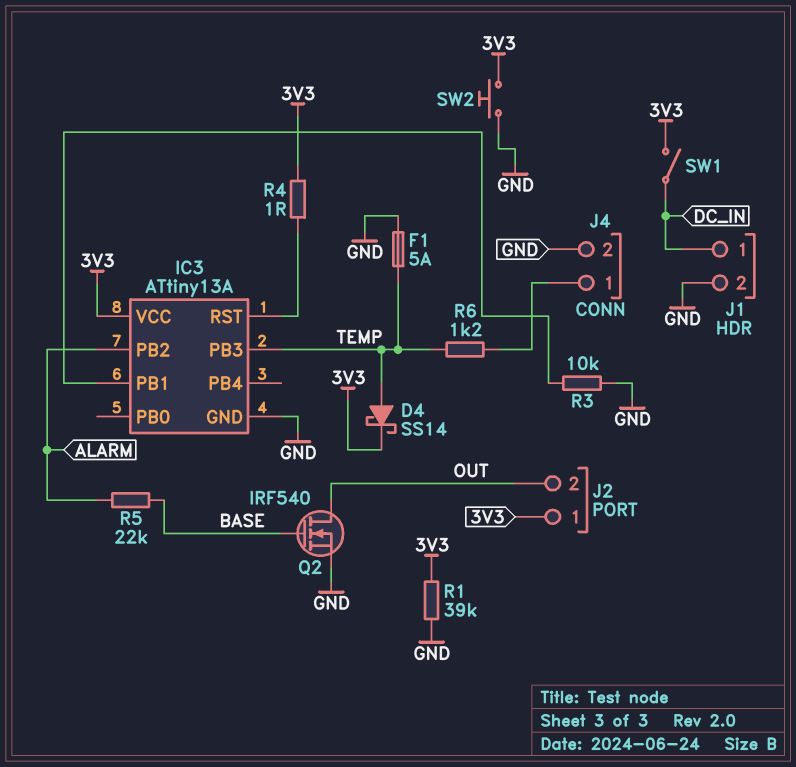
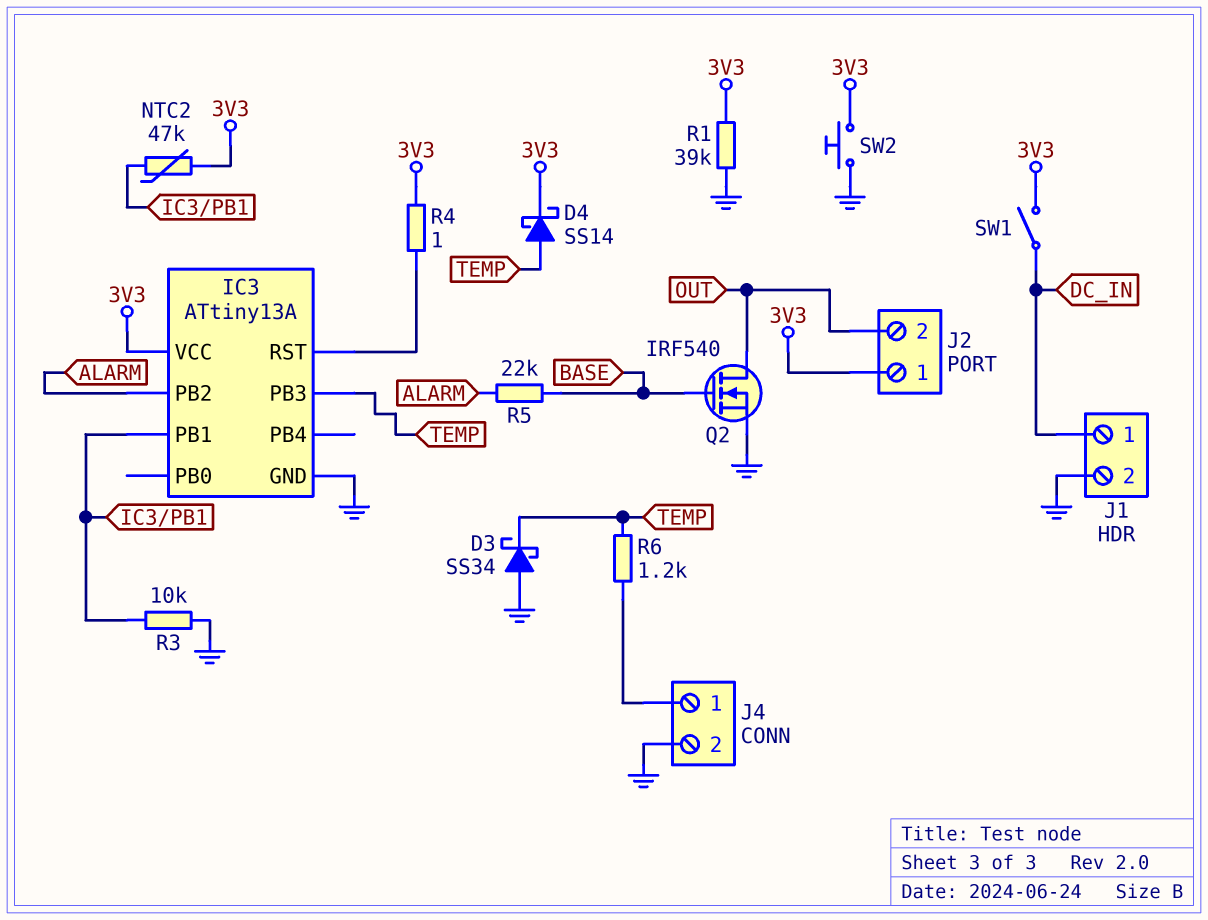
D3: none -> schottky SS34 (A GND, K TEMP)
F1: 5A (GND, TEMP) -> none
NTC2: none -> 47k (3V3, IC3/PB1)

